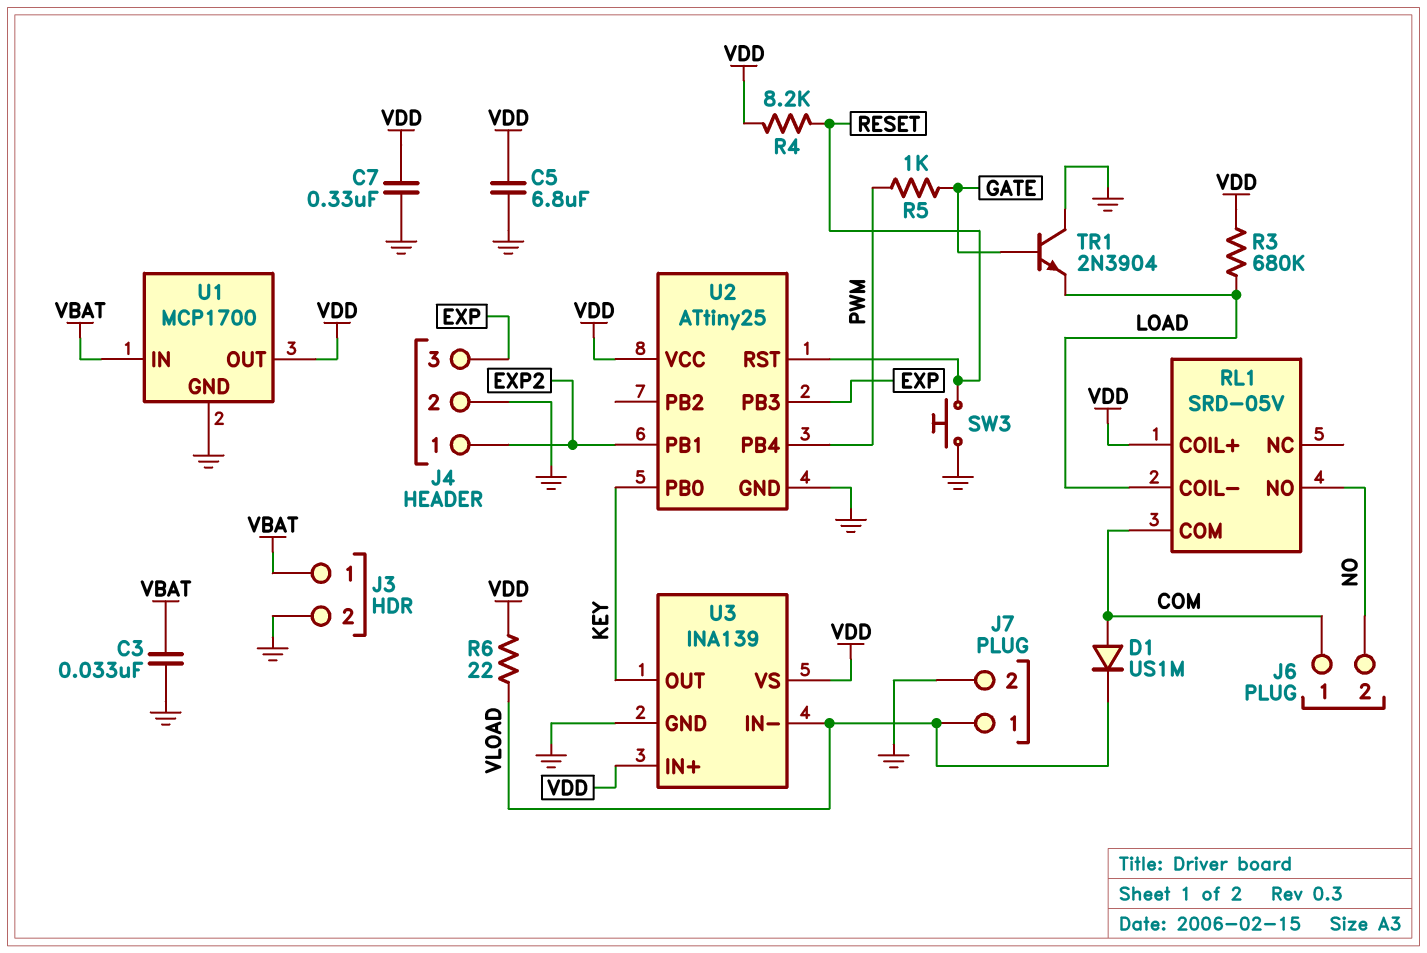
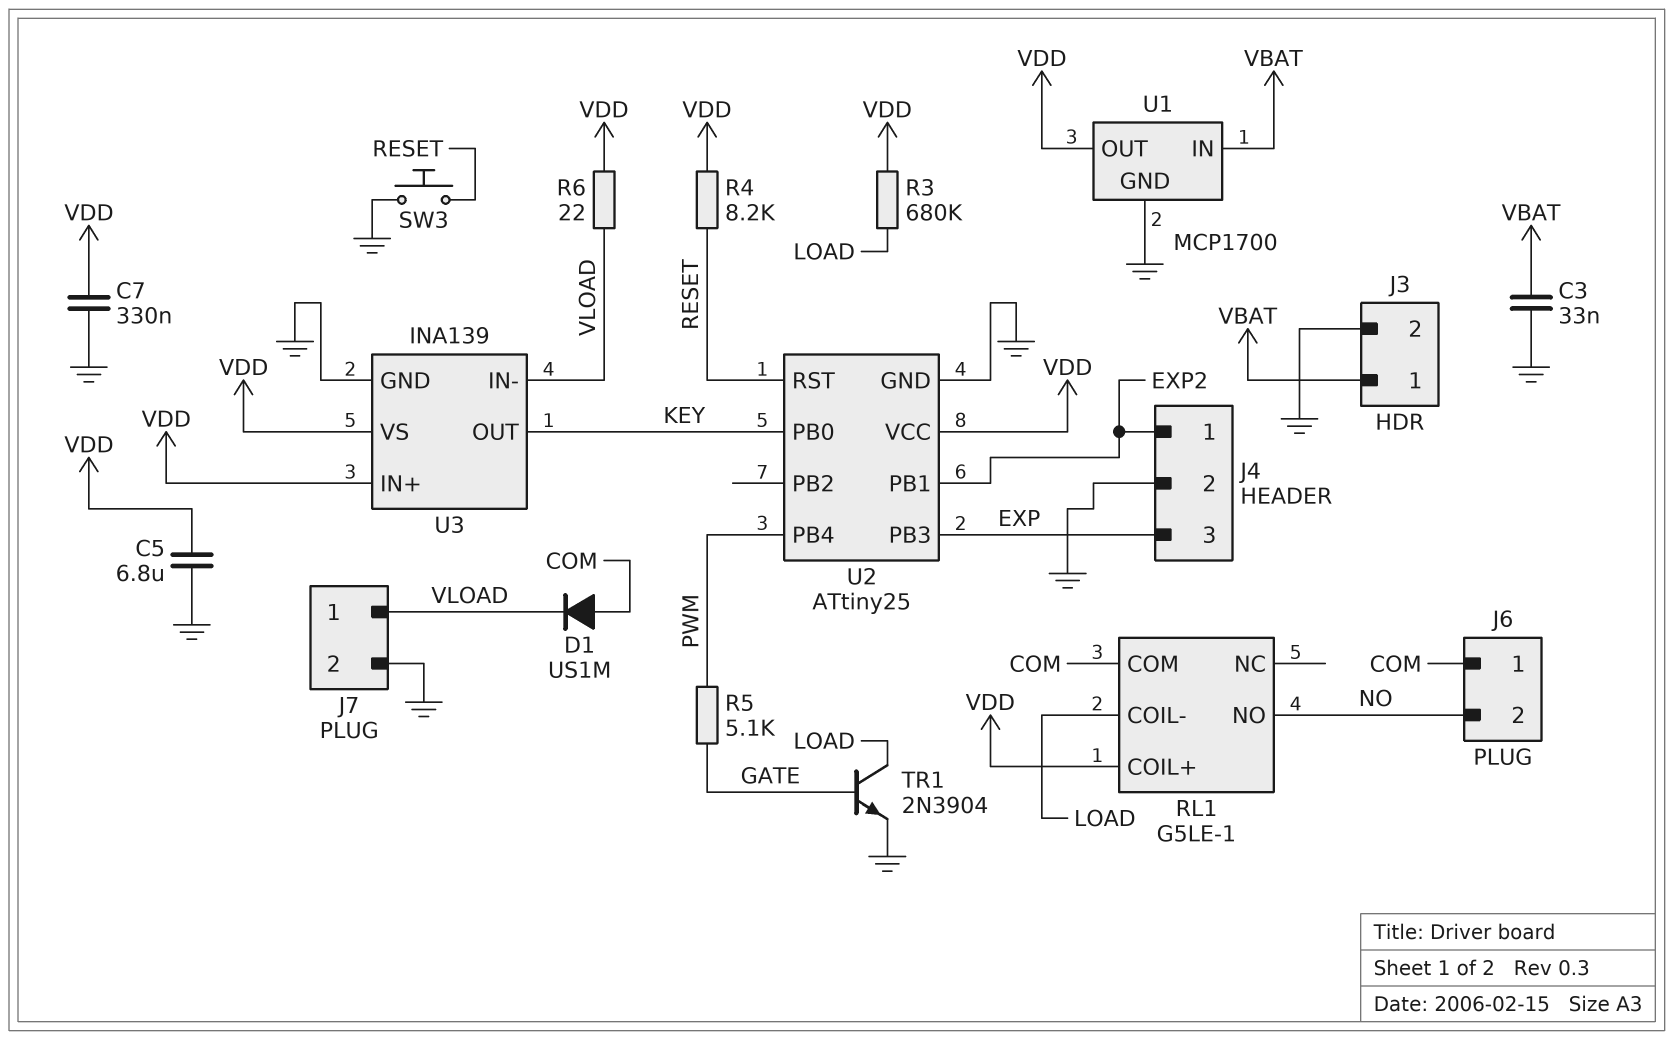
R5: 1k (GATE, PWM) -> 5.1k (GATE, PWM)
RL1: SRD-05V -> G5LE-1
TR1: NPN 2N3904 (B GATE, C GND, E LOAD) -> NPN 2N3904 (B GATE, C LOAD, E GND)

